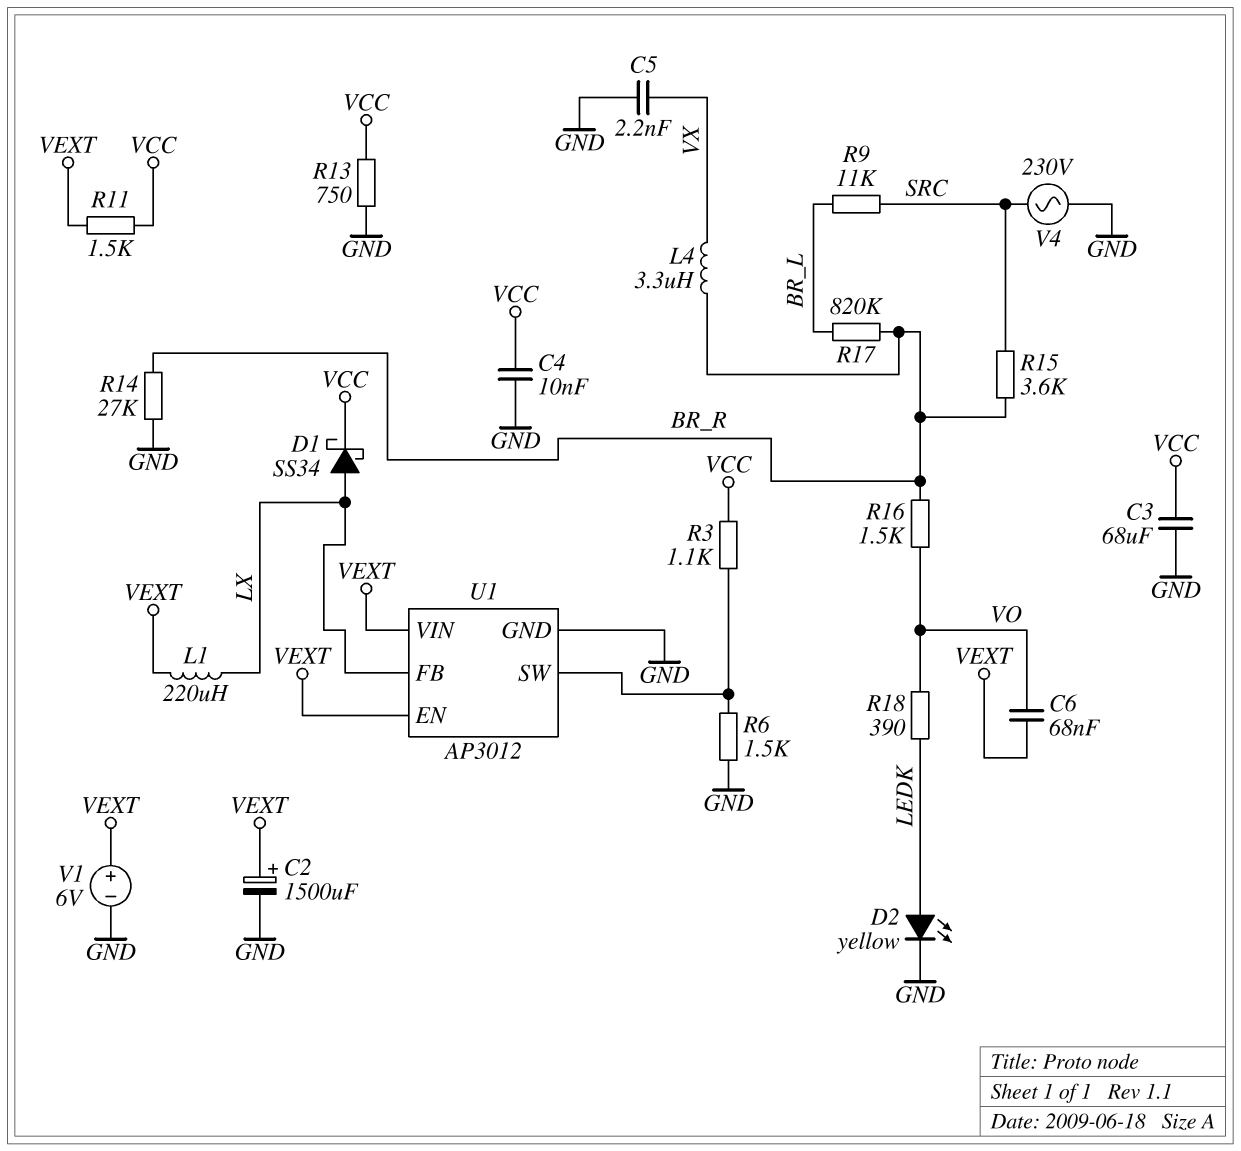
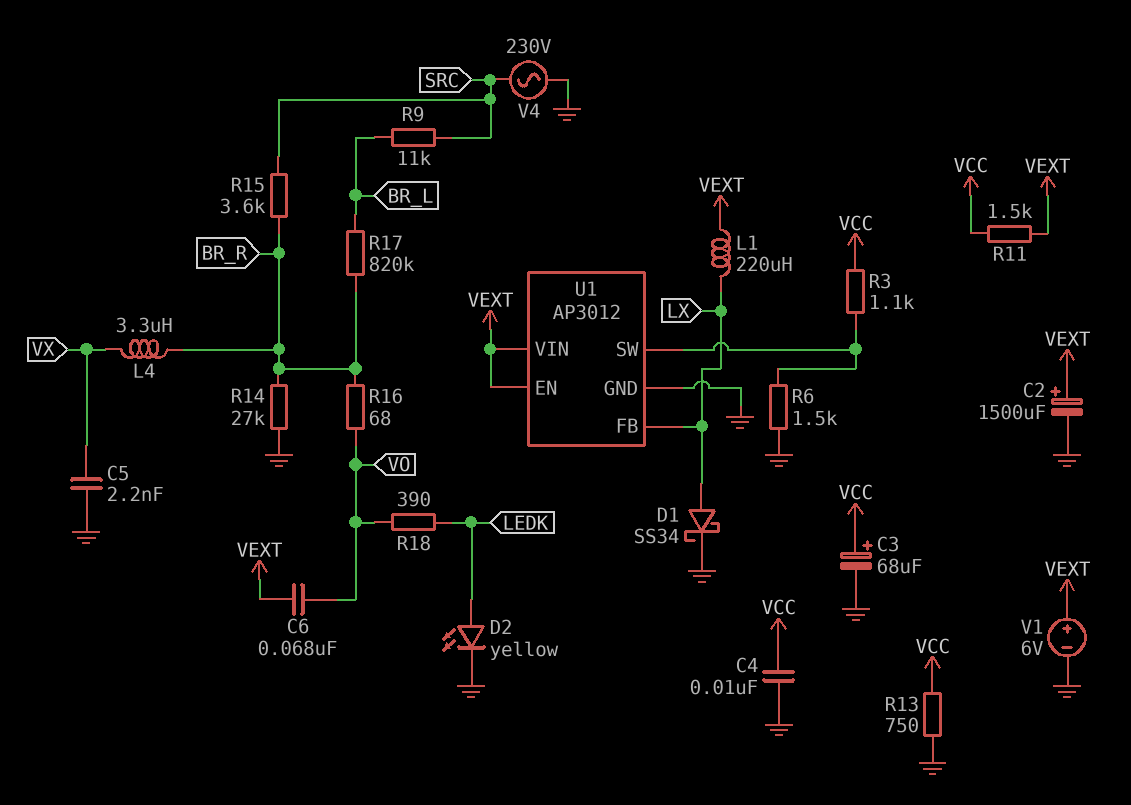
C3: 68uF (GND, VCC) -> 68uF (plus VCC, minus GND)
D1: schottky SS34 (A LX, K VCC) -> schottky SS34 (A LX, K GND)
R16: 1.5k (BR_R, VO) -> 68 (BR_R, VO)

